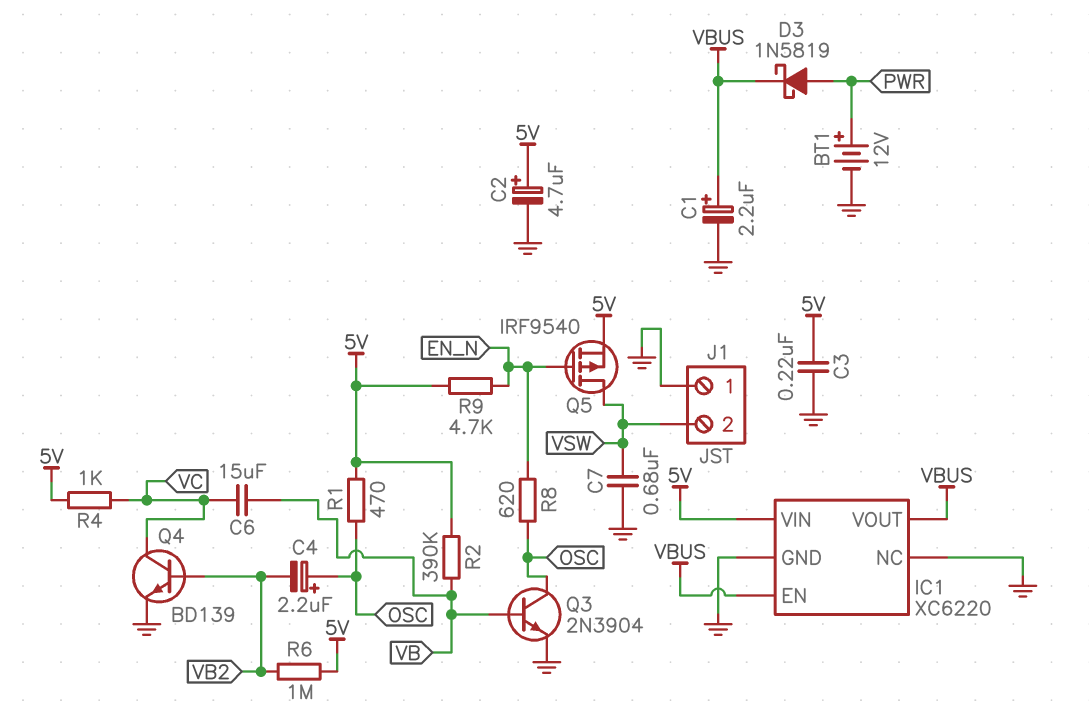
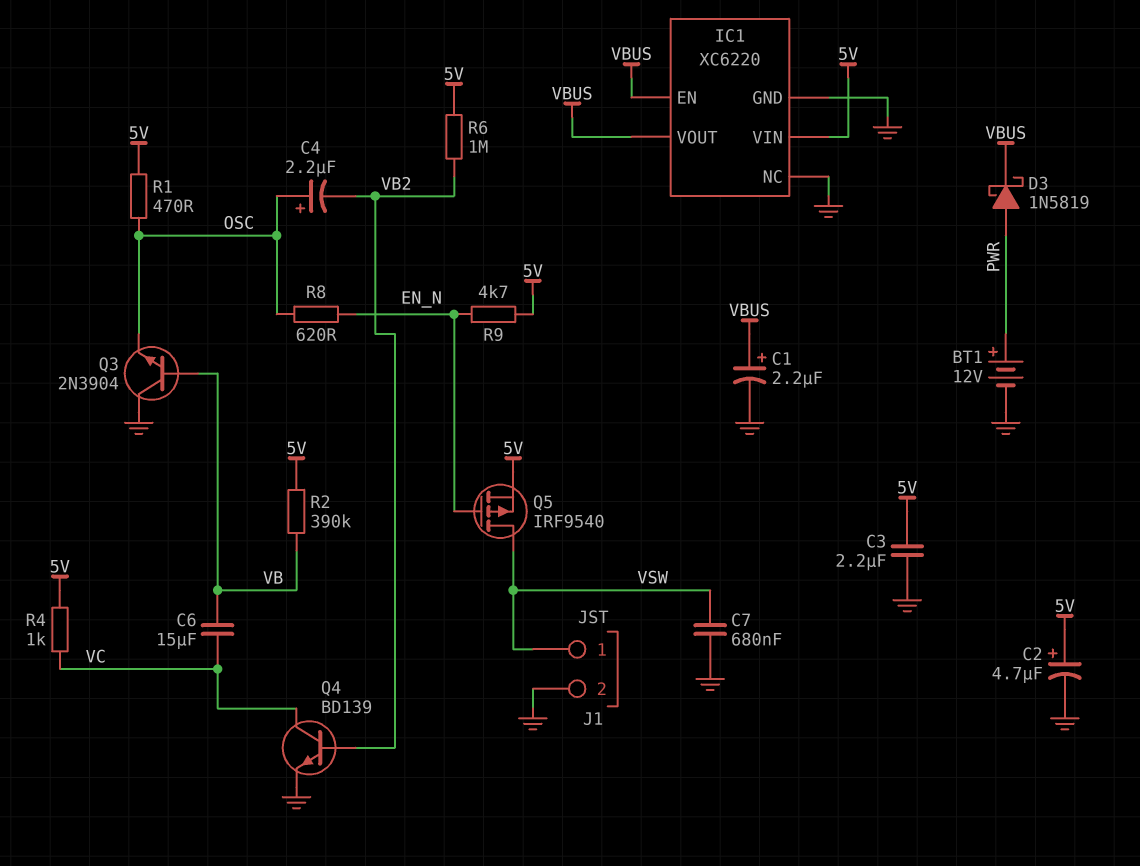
C3: 220nF (5V, GND) -> 2.2uF (5V, GND)
J1 pin 1: GND -> VSW
J1 pin 2: VSW -> GND
Q3: NPN 2N3904 (B VB, C OSC, E GND) -> NPN 2N3904 (B VB, C GND, E OSC)

